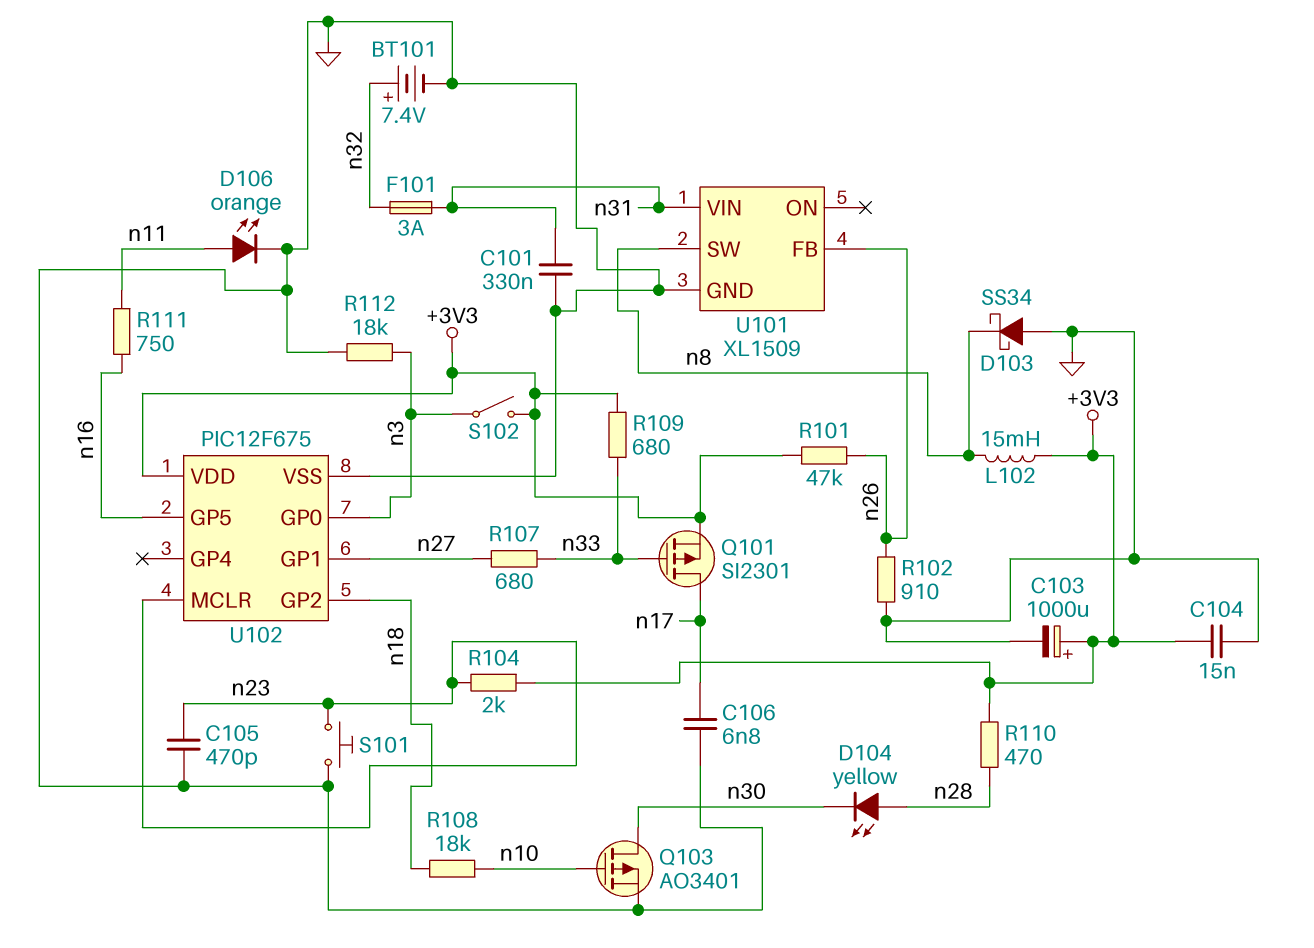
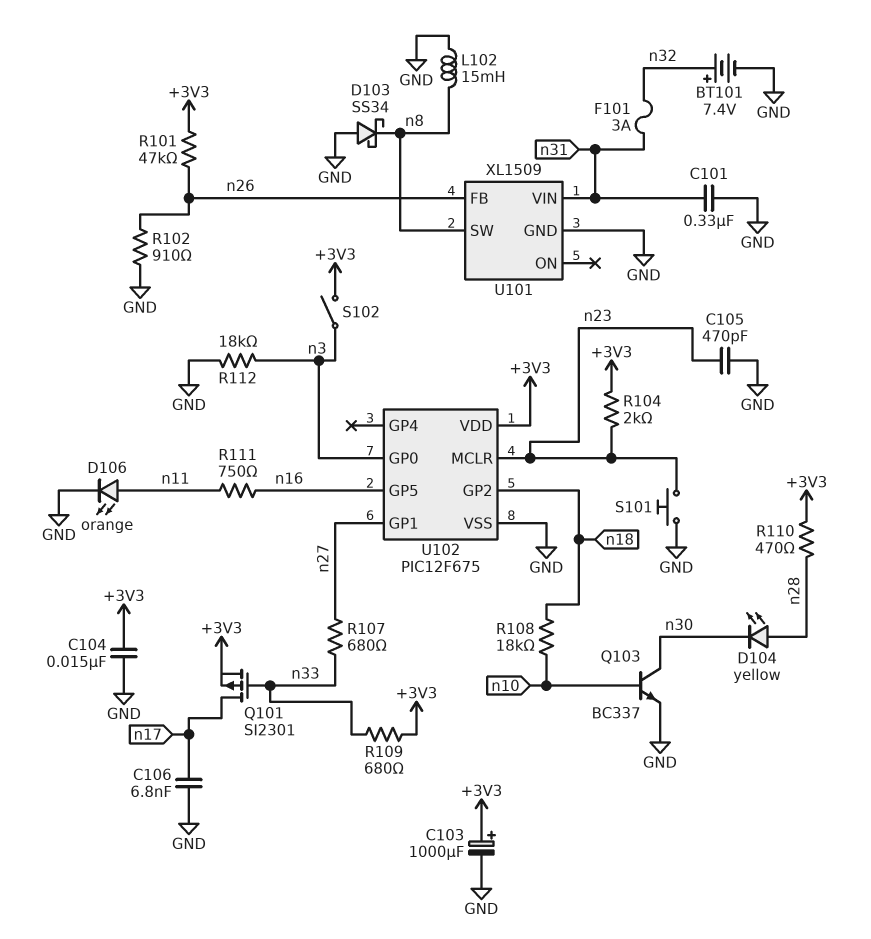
L102: 15mH (+3V3, n8) -> 15mH (GND, n8)
Q103: PMOS AO3401 (G n10, D n30, S GND) -> NPN BC337 (B n10, C n30, E GND)

